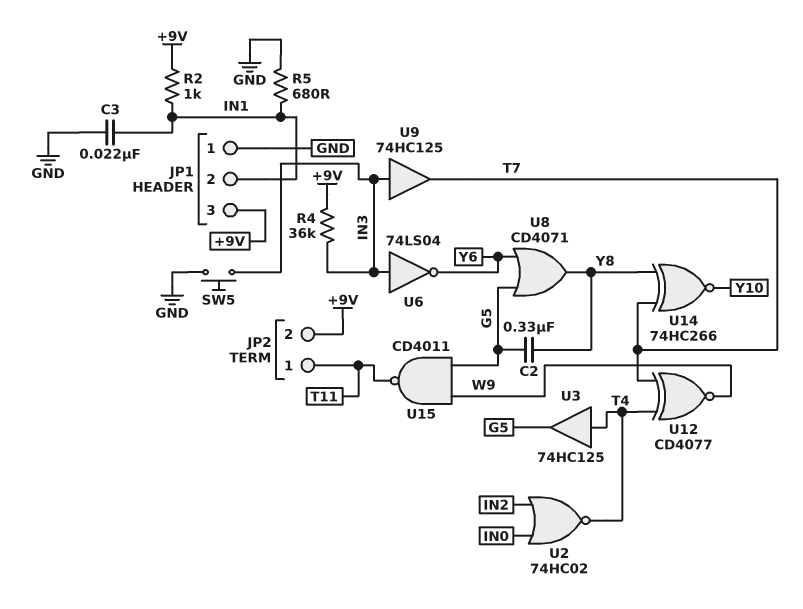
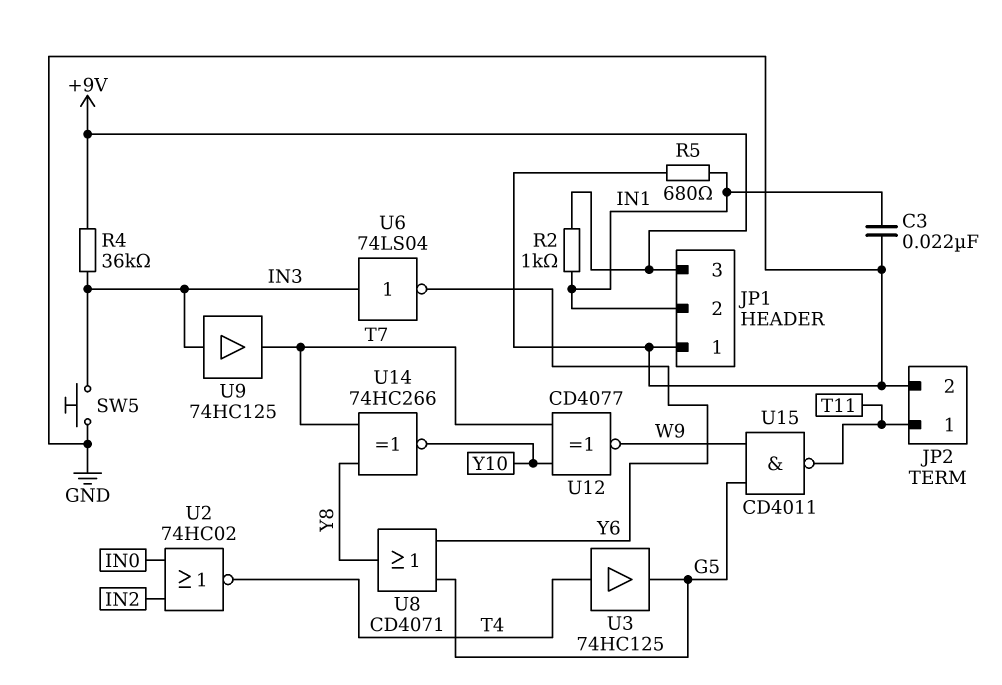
C2: 330nF (G5, Y8) -> none
JP2 pin 2: +9V -> GND
U12: XNOR CD4077 (in T4, in T7, out W9) -> XNOR CD4077 (in T7, in Y10, out W9)

